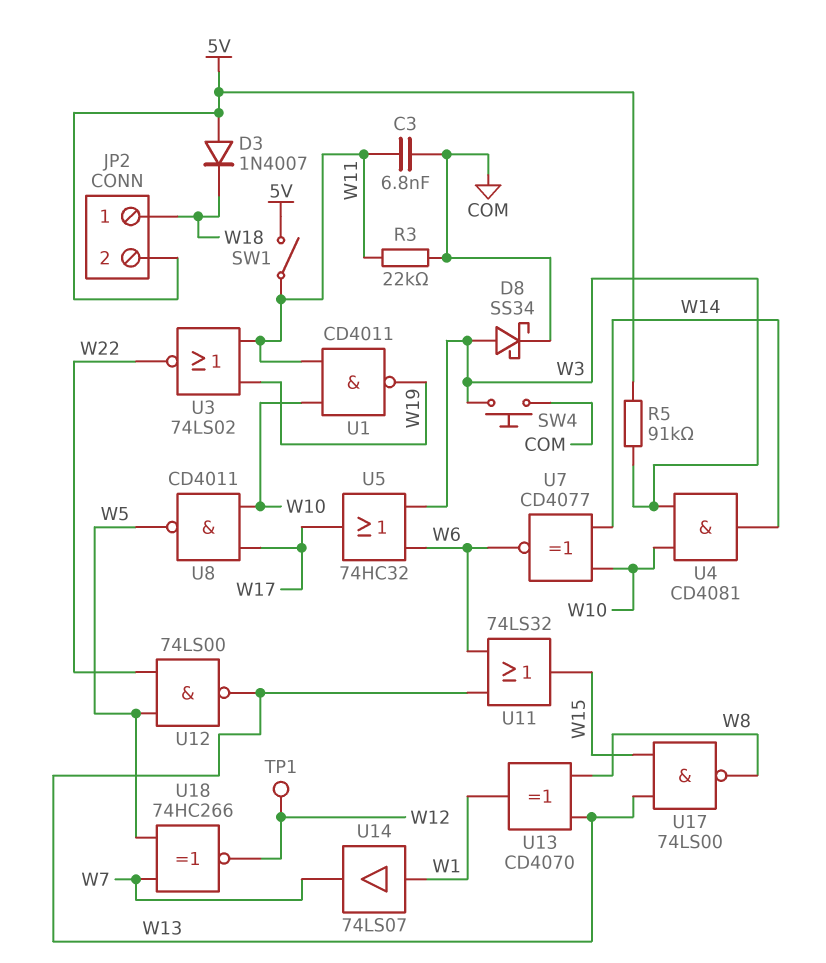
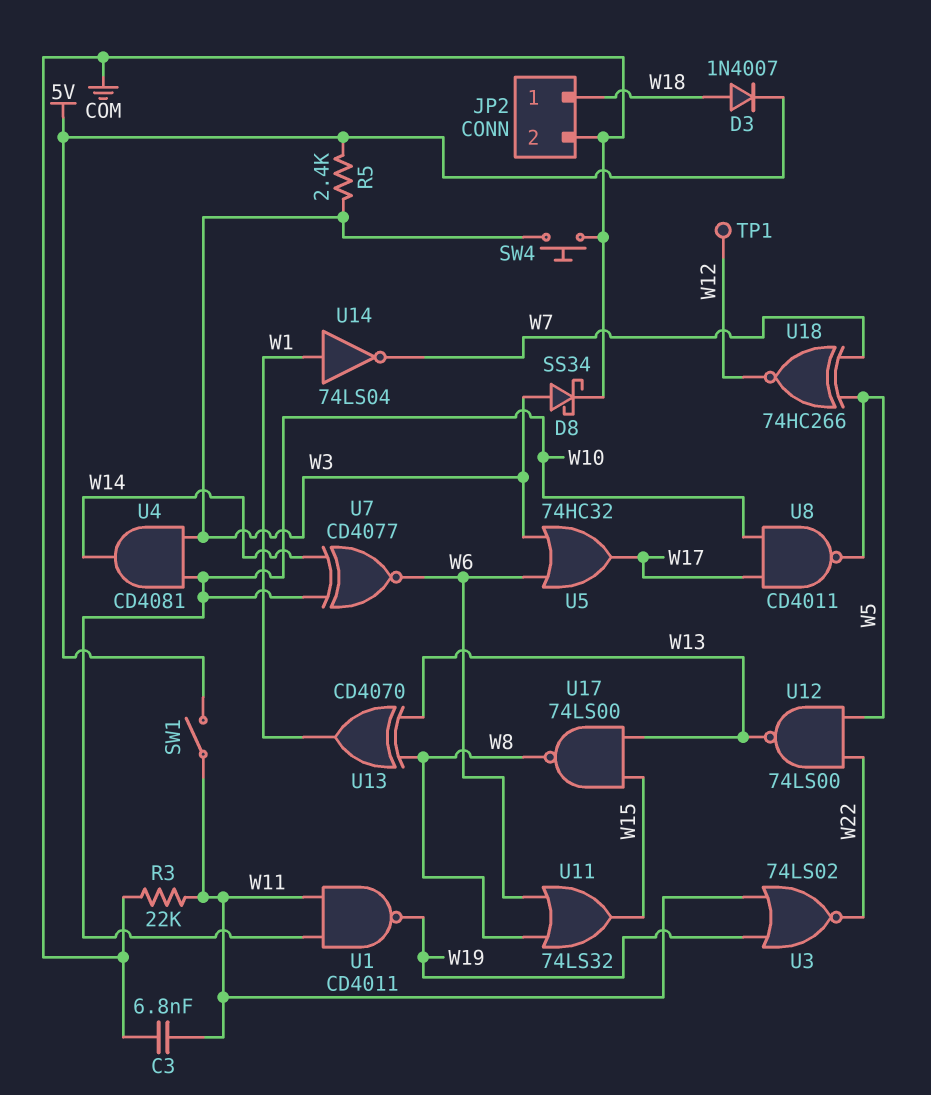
D3: diode 1N4007 (A 5V, K W18) -> diode 1N4007 (A W18, K 5V)
JP2 pin 2: 5V -> COM
R5: 91k (5V, W3) -> 2.4k (5V, W3)
U11: OR 74LS32 (in W6, in W13, out W15) -> OR 74LS32 (in W6, in W8, out W15)
U14: buffer 74LS07 (in W1, out W7) -> NOT 74LS04 (in W1, out W7)

